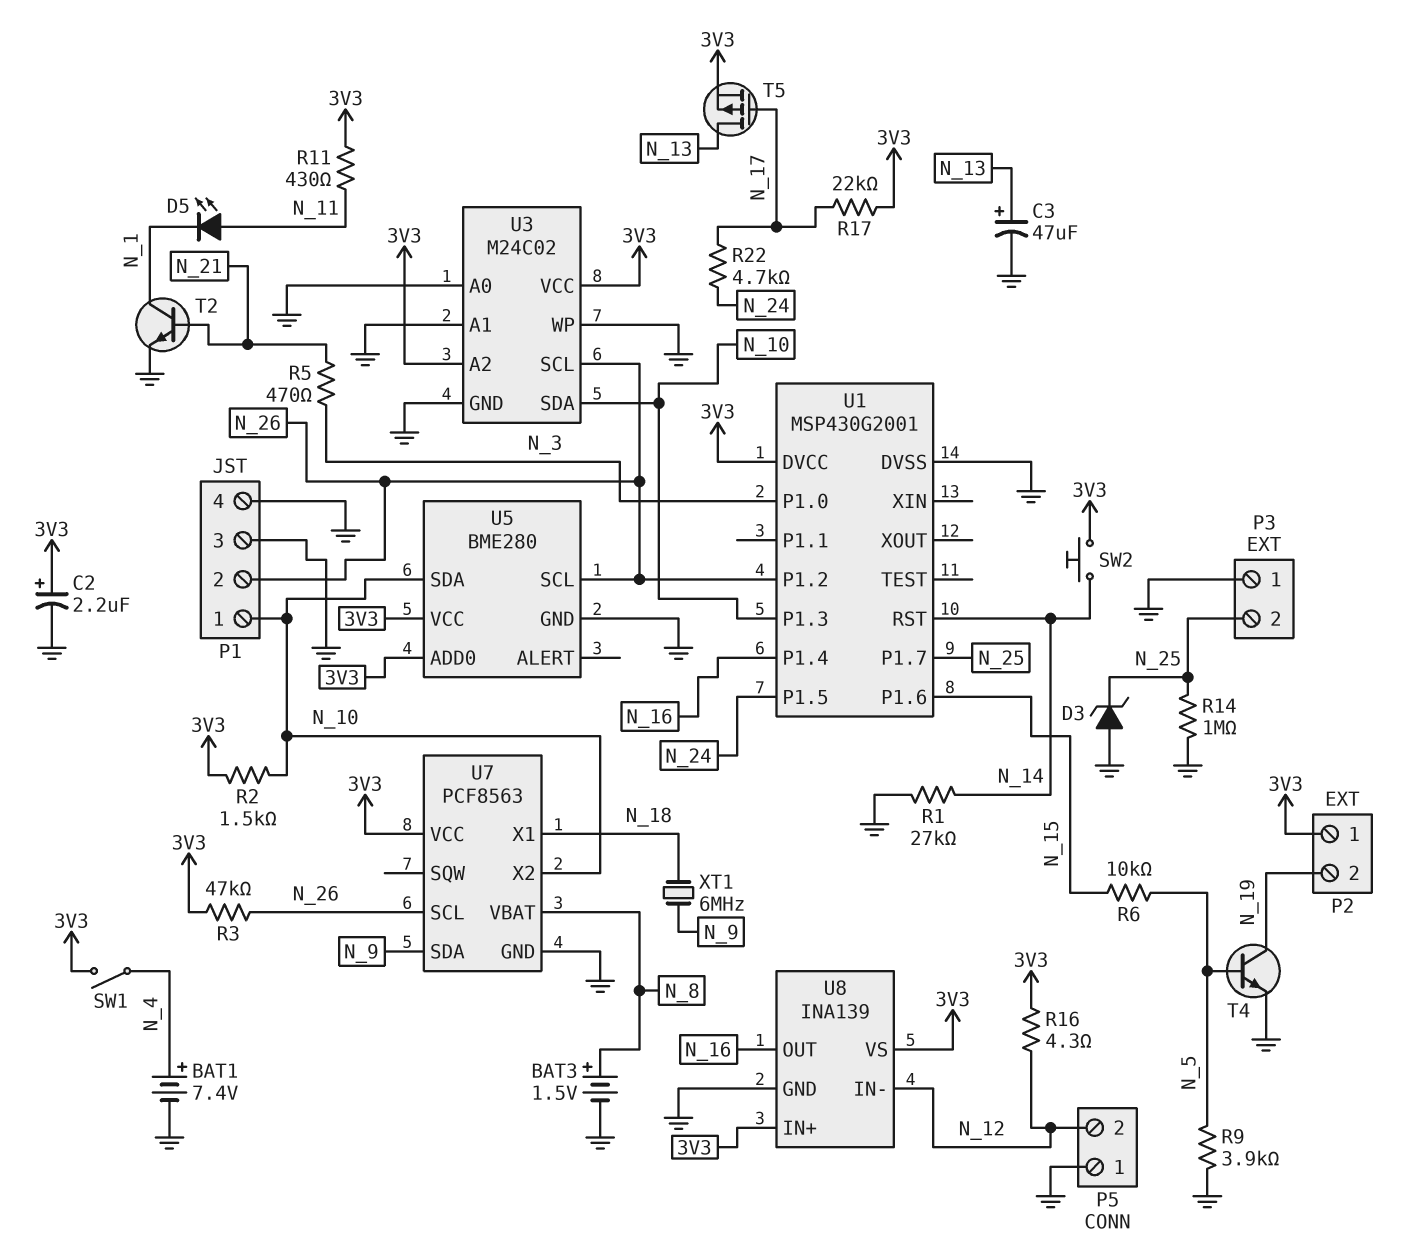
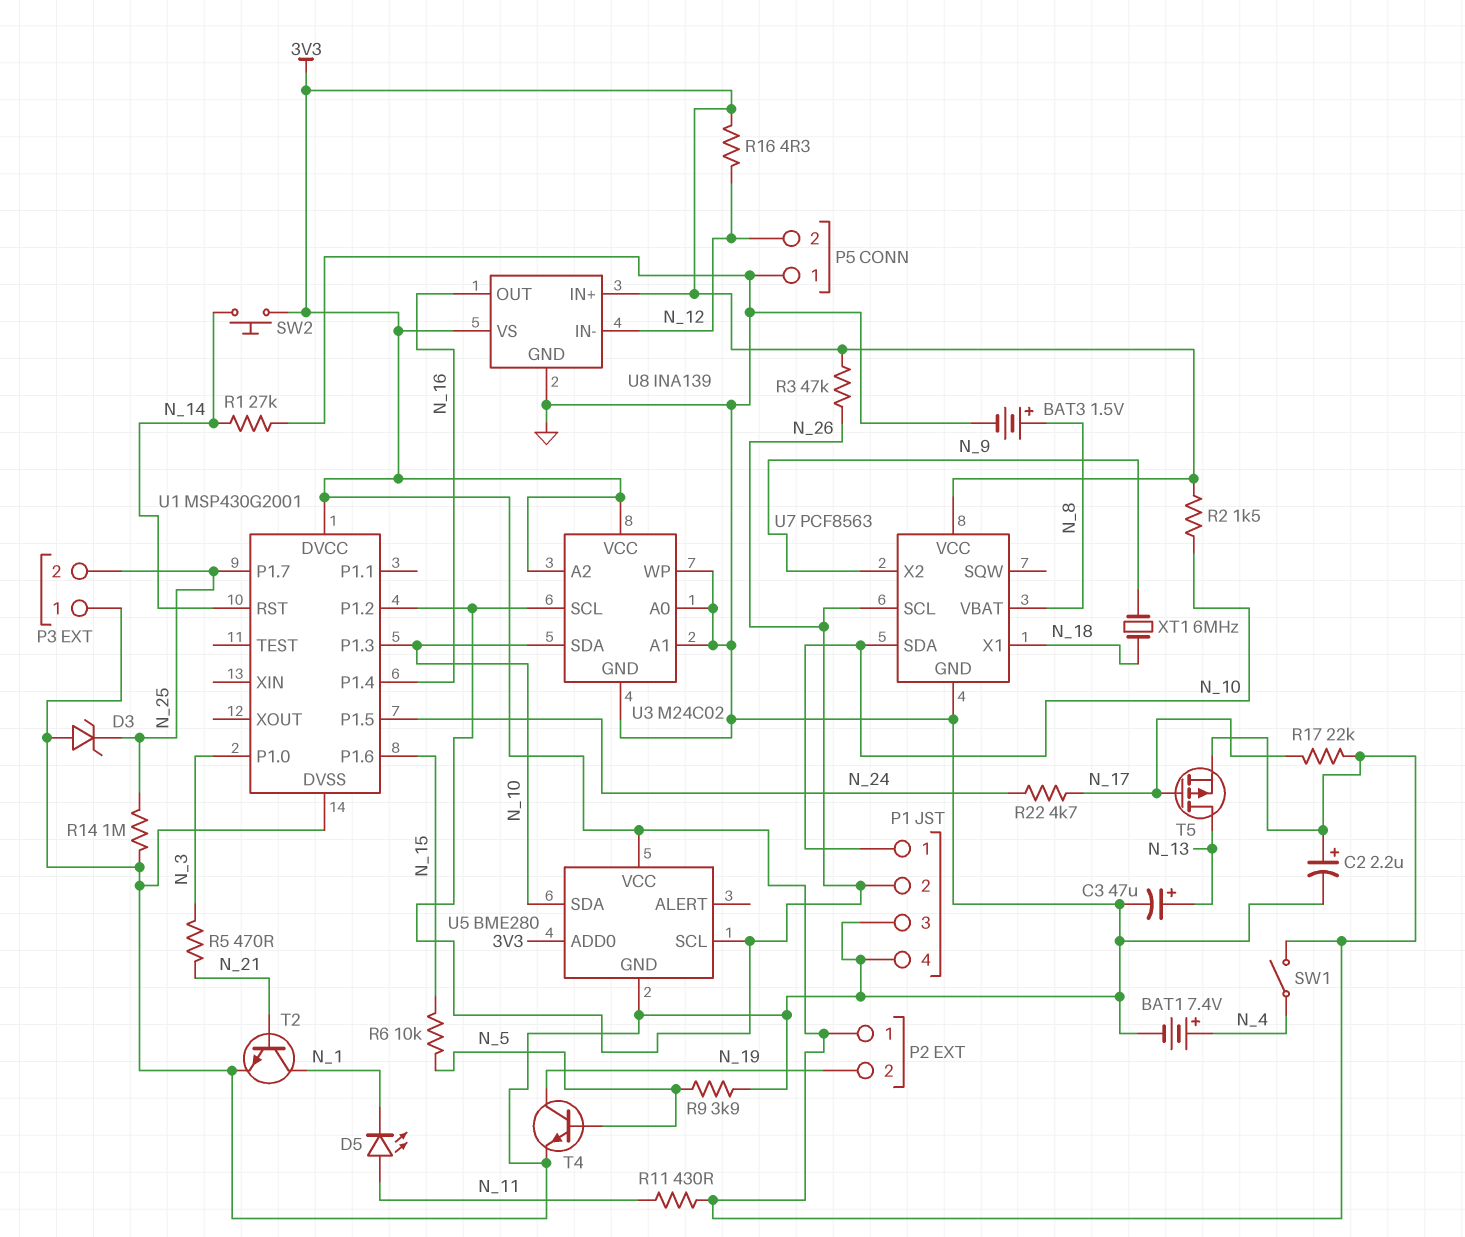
U7 pin SDA: N_9 -> N_10
U7 pin X2: N_10 -> N_9

